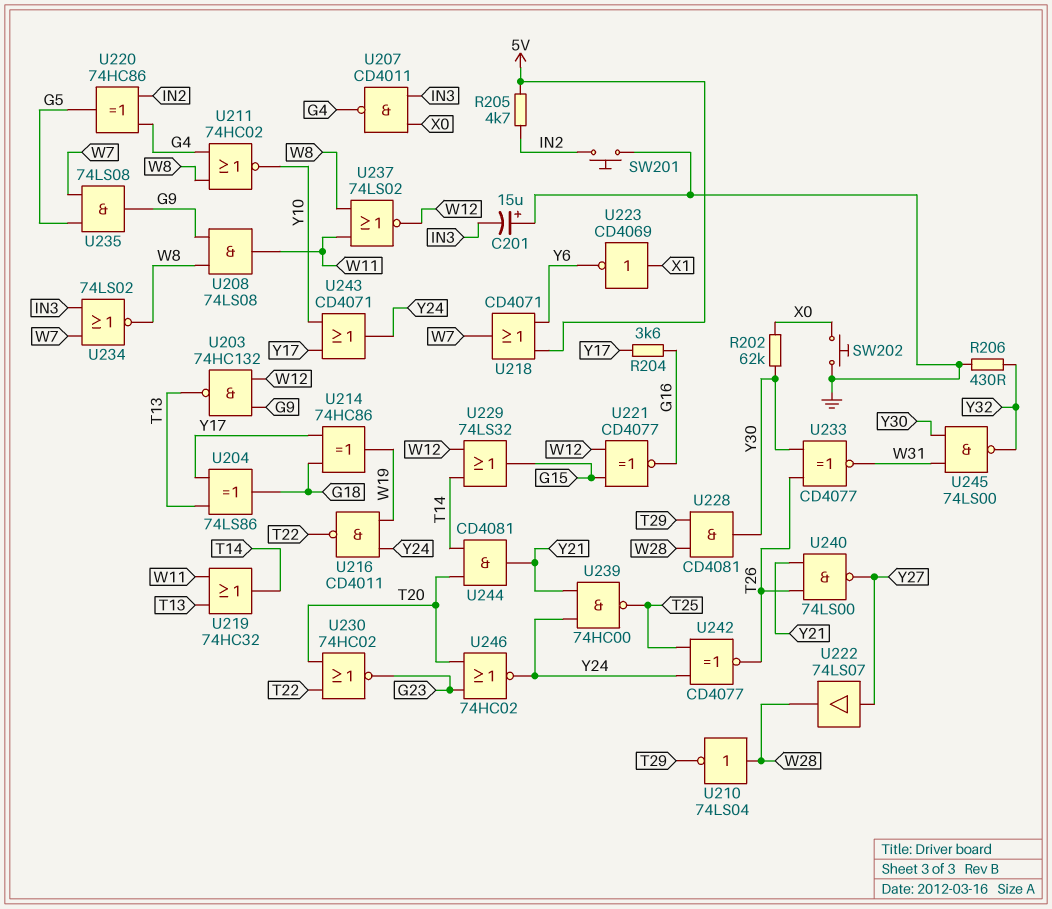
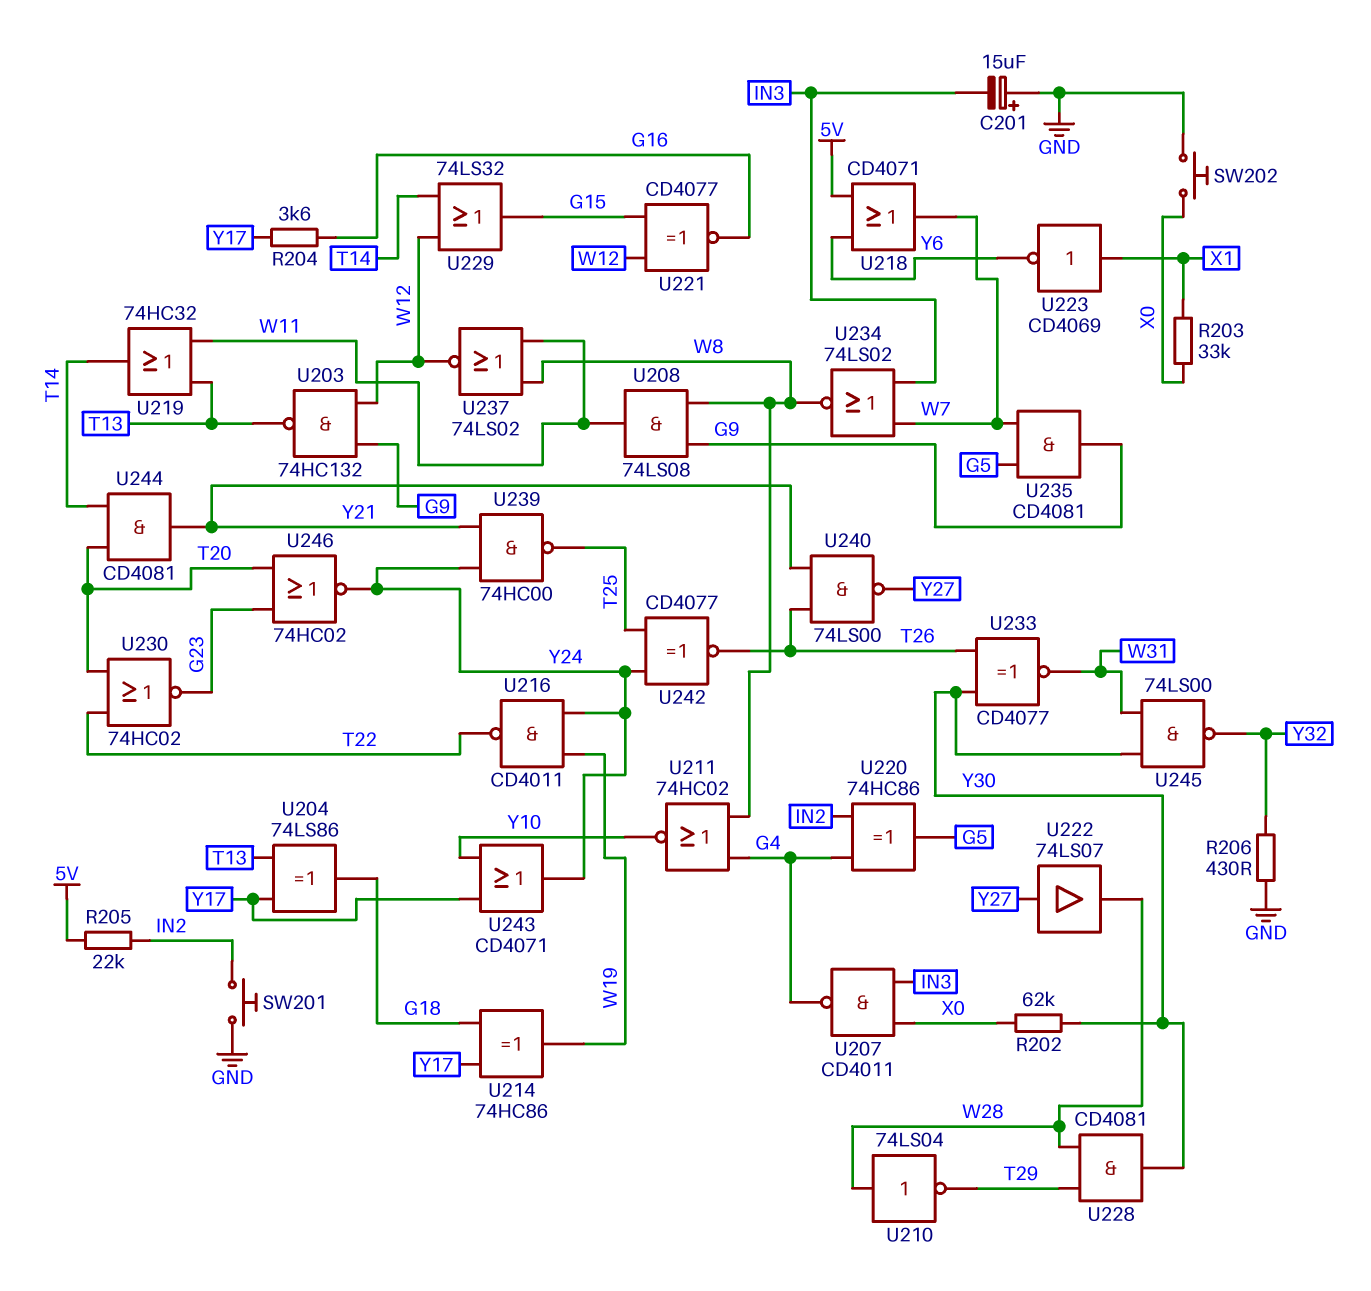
R203: none -> 33k (X0, X1)
R205: 4.7k (5V, IN2) -> 22k (5V, IN2)
U235: AND 74LS08 (in G5, in W7, out G9) -> AND CD4081 (in G5, in W7, out G9)

